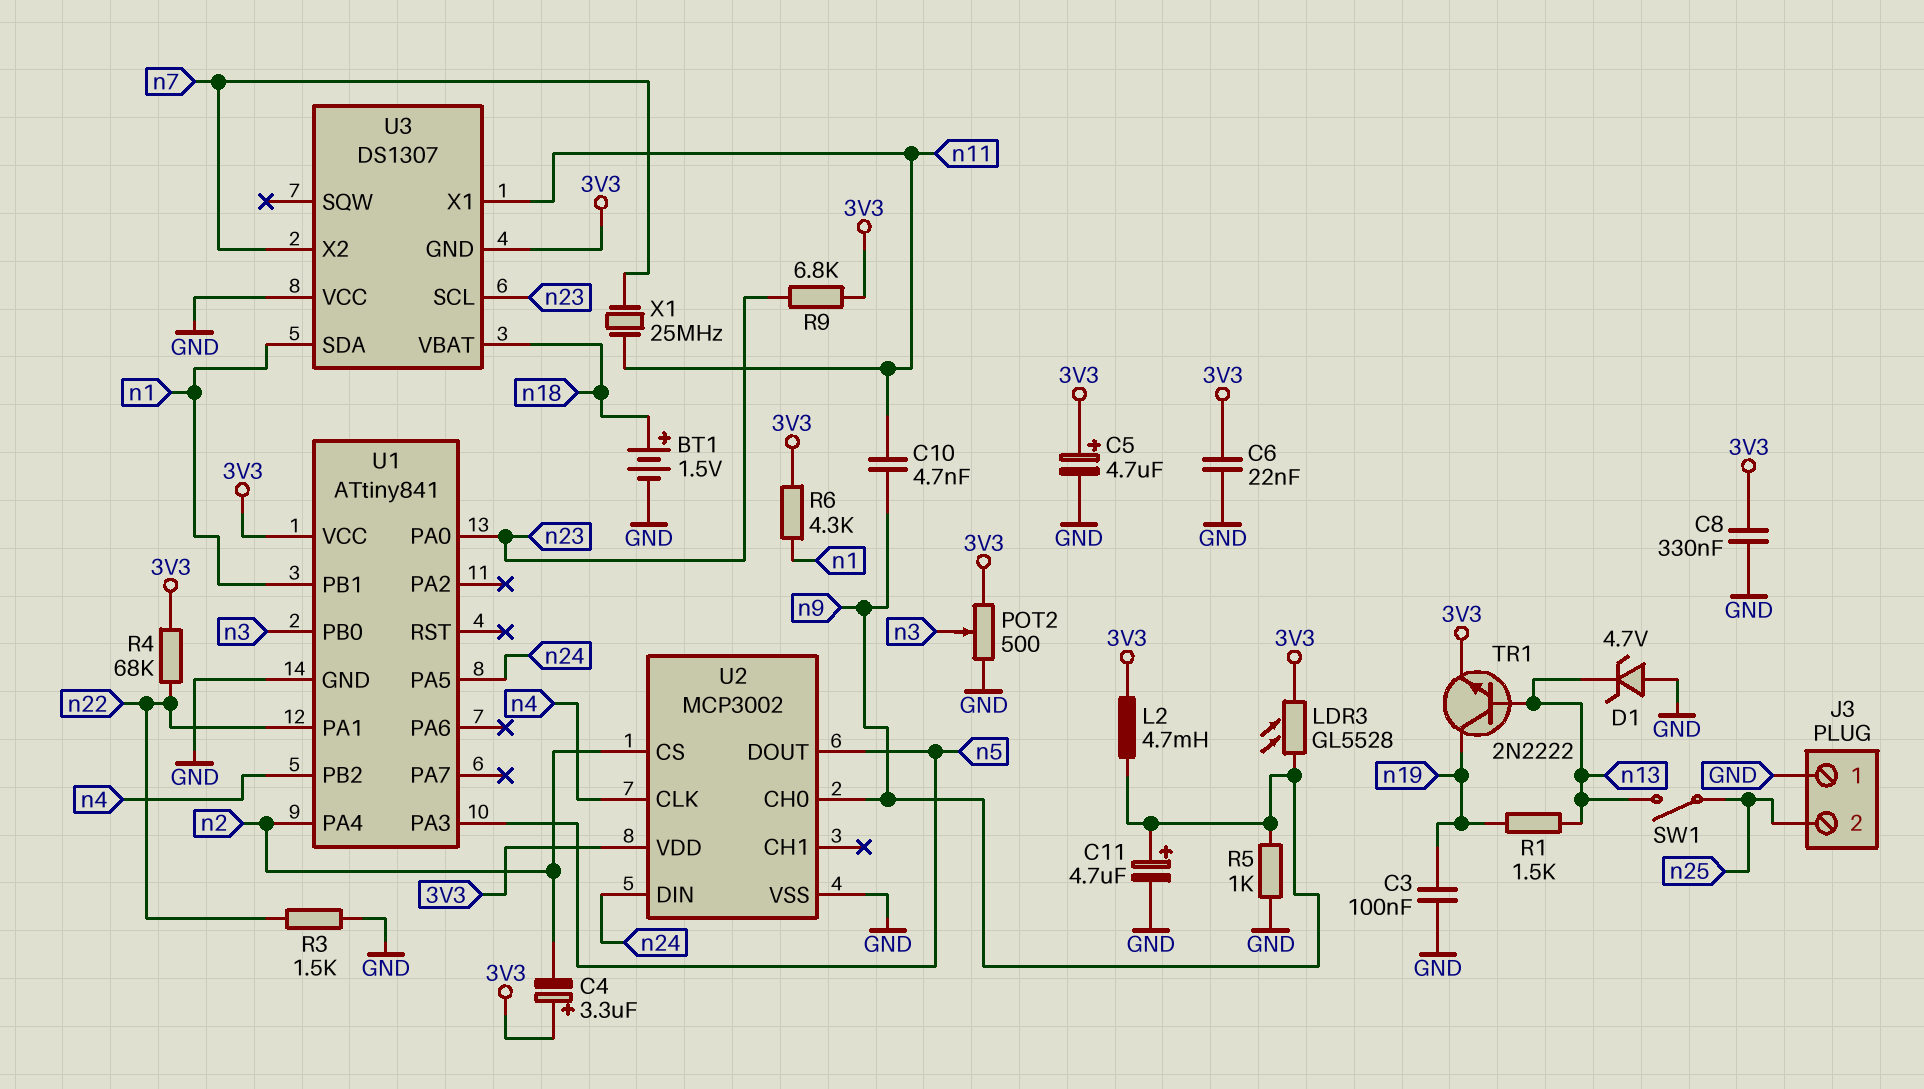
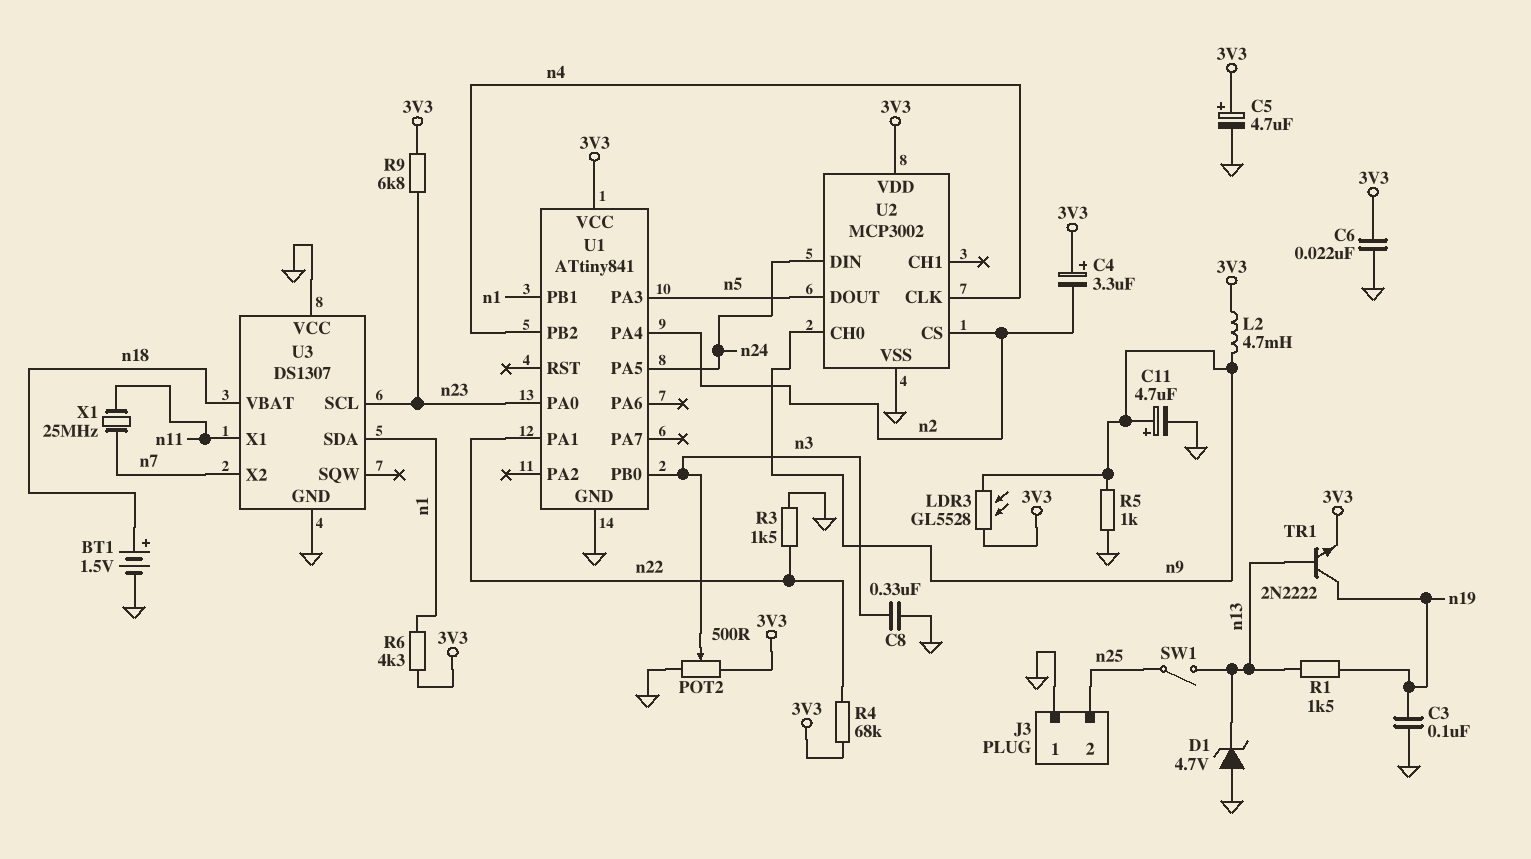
C8: 330nF (3V3, GND) -> 330nF (GND, n3)
C10: 4.7nF (n9, n11) -> none
U3 pin GND: 3V3 -> GND

